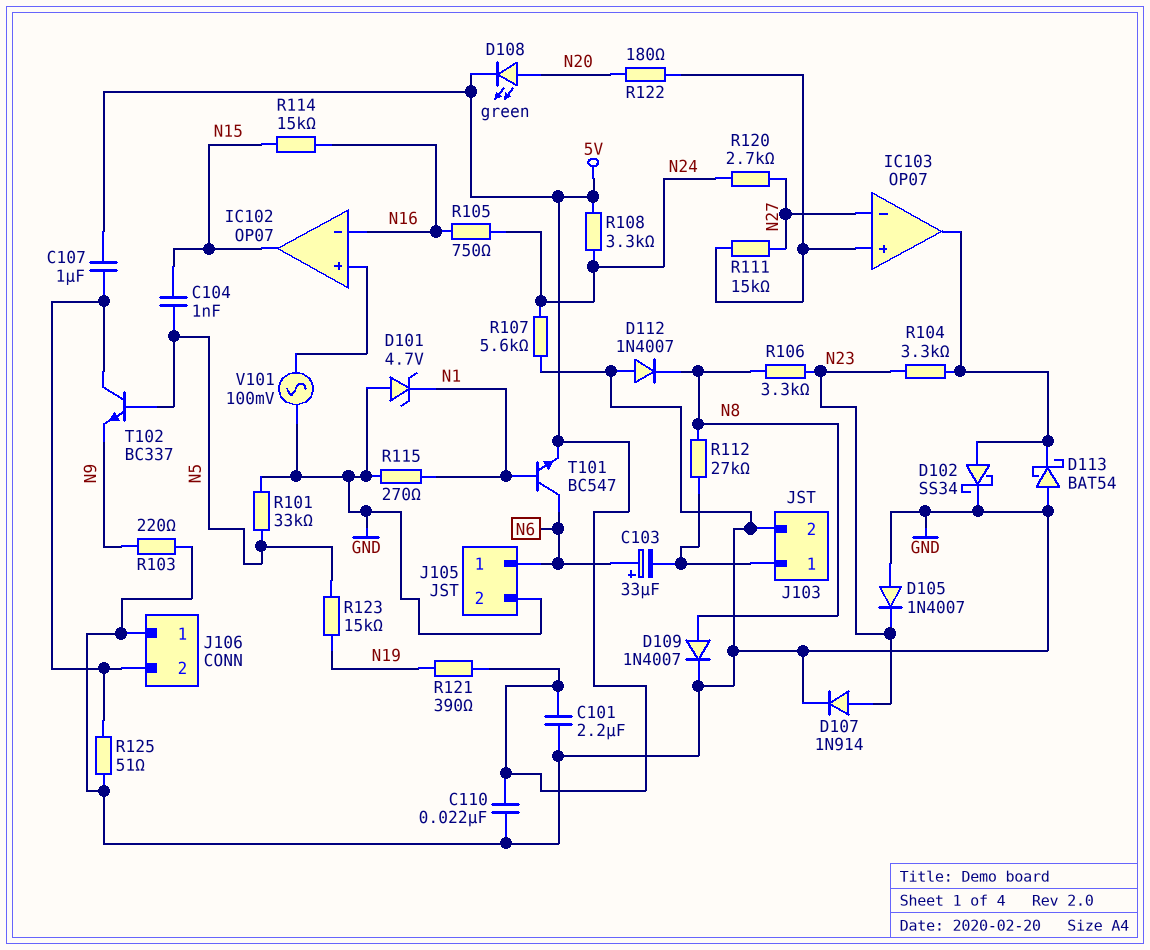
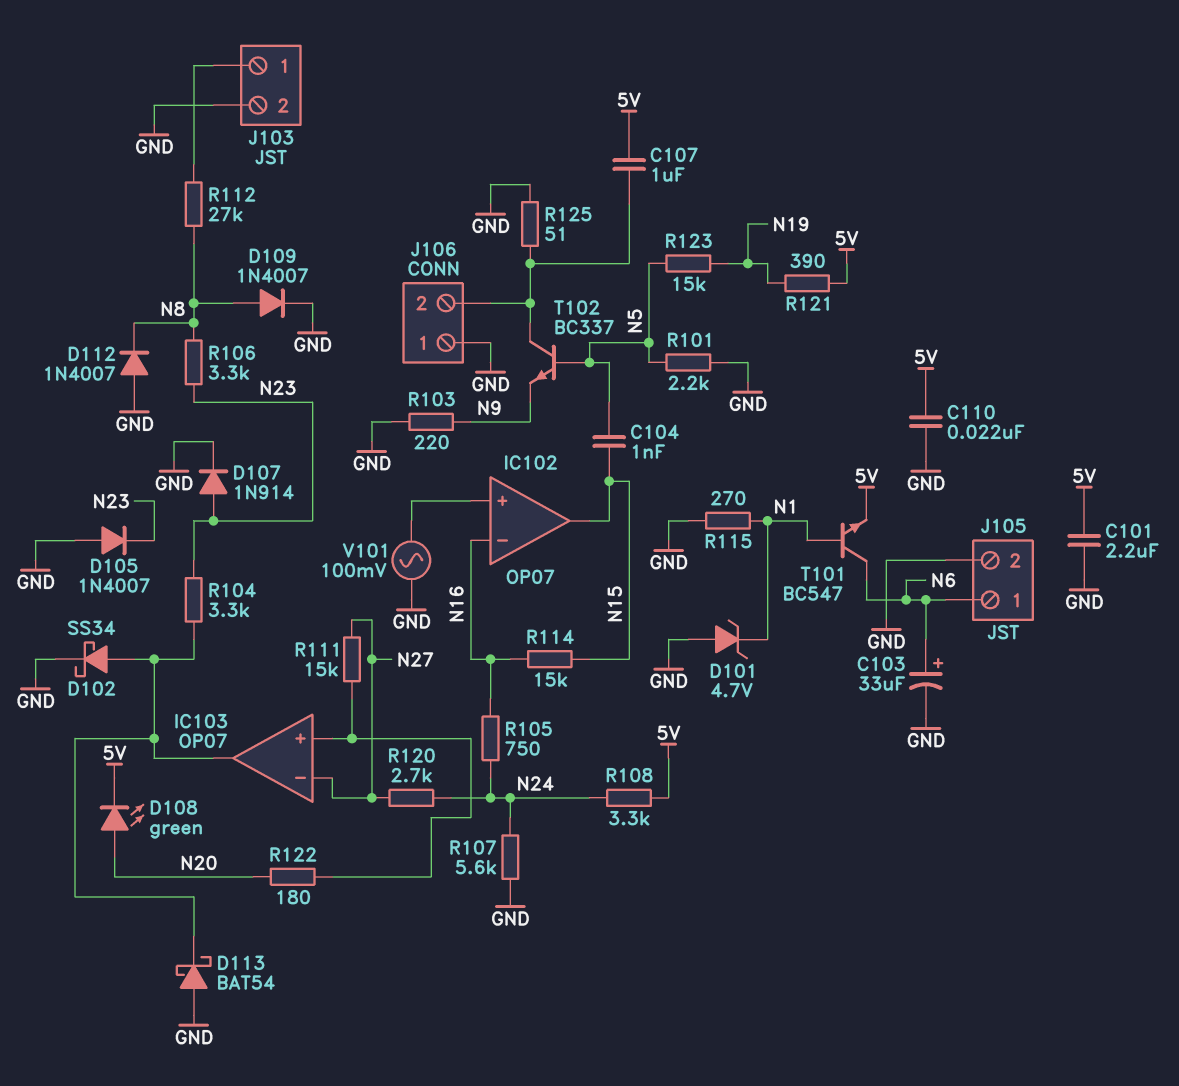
C103: 33uF (plus N6, minus J103/1) -> 33uF (plus N6, minus GND)
R101: 33k (GND, N5) -> 2.2k (GND, N5)

